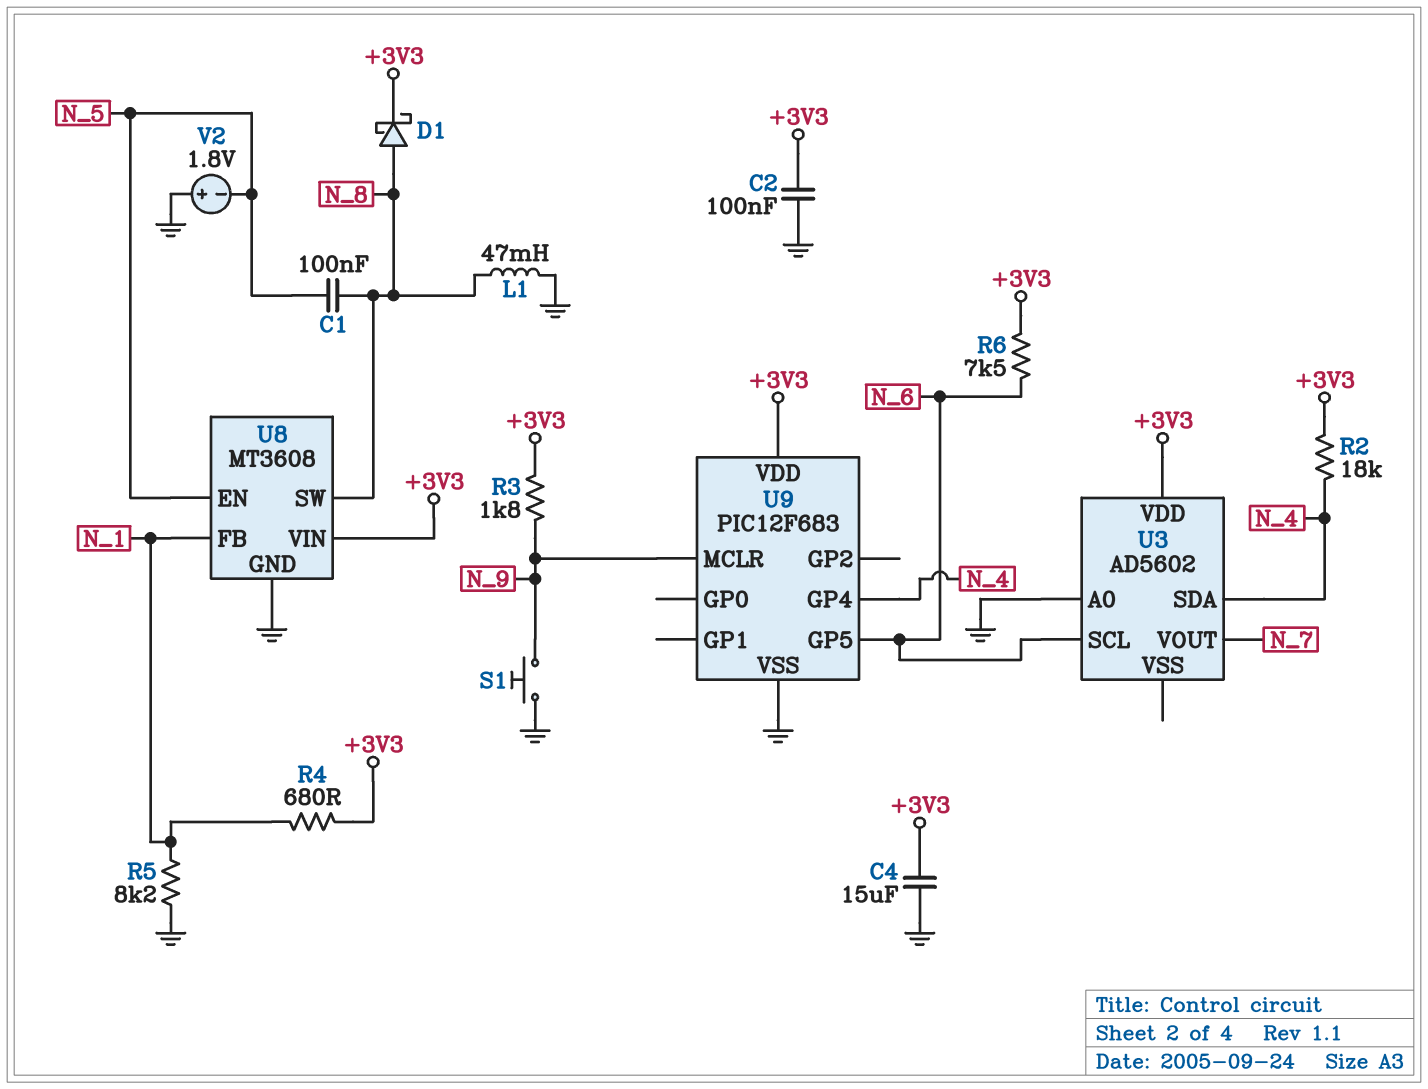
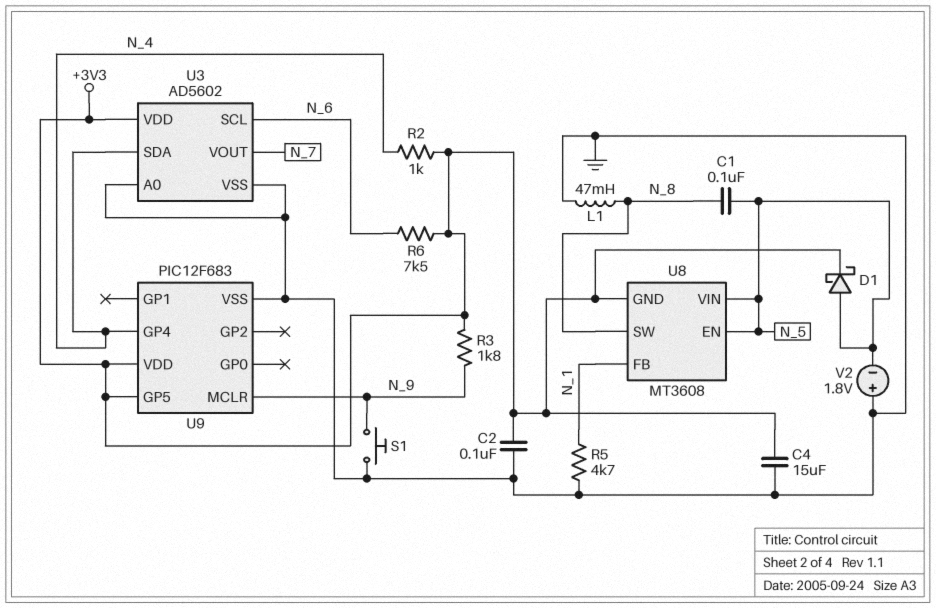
D1: schottky (A N_8, K +3V3) -> schottky (A N_5, K +3V3)
R2: 18k (+3V3, N_4) -> 1k (+3V3, N_4)
R4: 680 (+3V3, N_1) -> none
R5: 8.2k (GND, N_1) -> 4.7k (GND, N_1)
U3 pin VSS: none -> GND
U8 pin GND: GND -> +3V3
U8 pin VIN: +3V3 -> N_5
U9 pin GP5: N_6 -> +3V3

